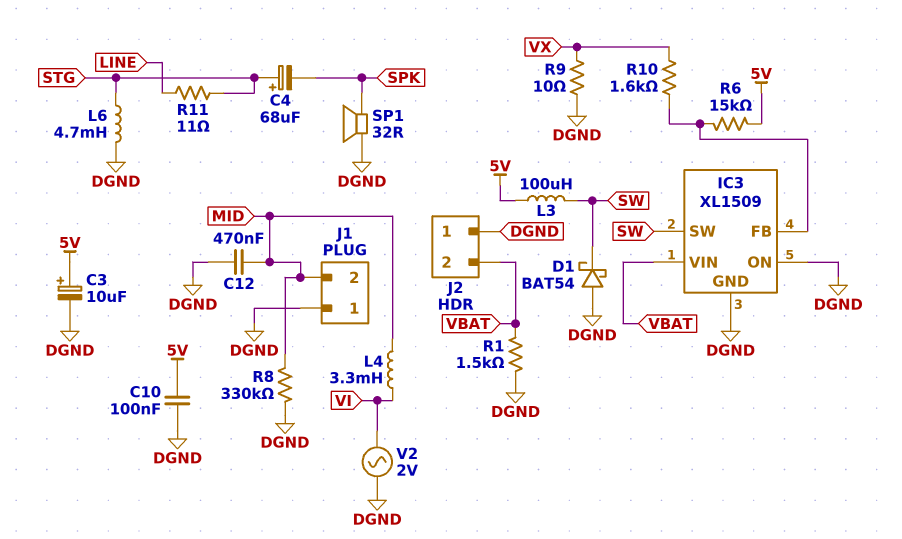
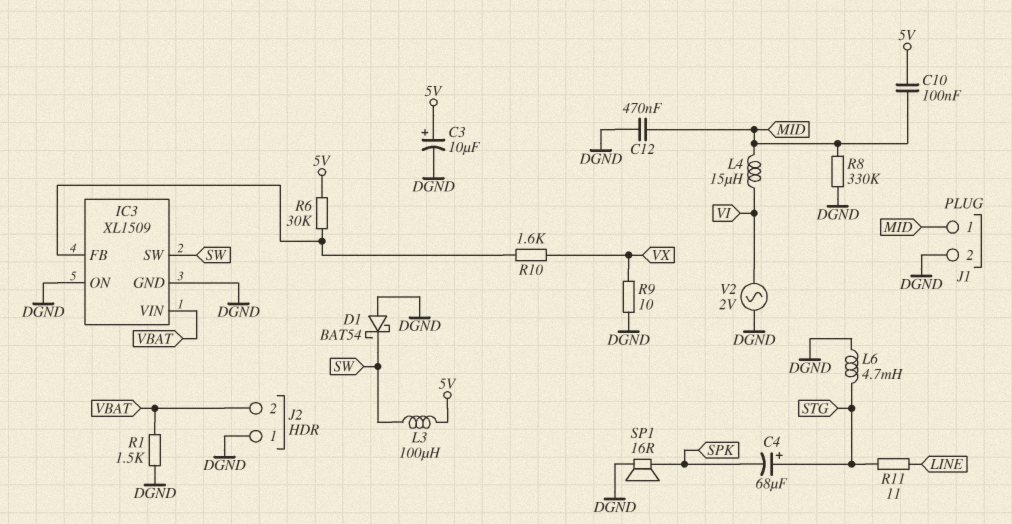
C10: 100nF (5V, DGND) -> 100nF (5V, MID)
J1 pin 1: DGND -> MID
J1 pin 2: MID -> DGND
L4: 3.3mH (MID, VI) -> 15uH (MID, VI)
R6: 15k (5V, IC3/FB) -> 30k (5V, IC3/FB)
SP1: speaker 32R (DGND, SPK) -> speaker 16R (DGND, SPK)

